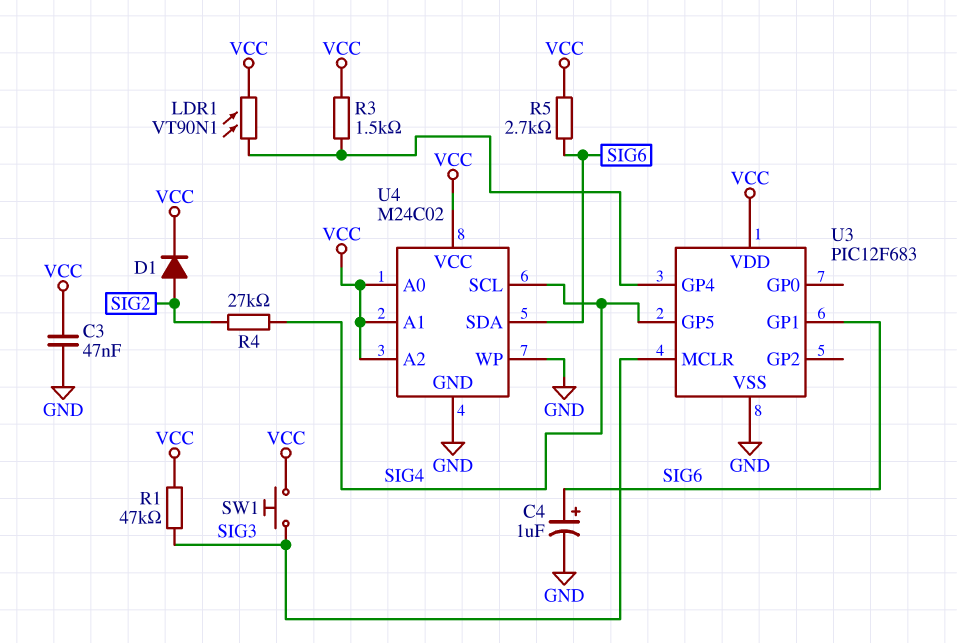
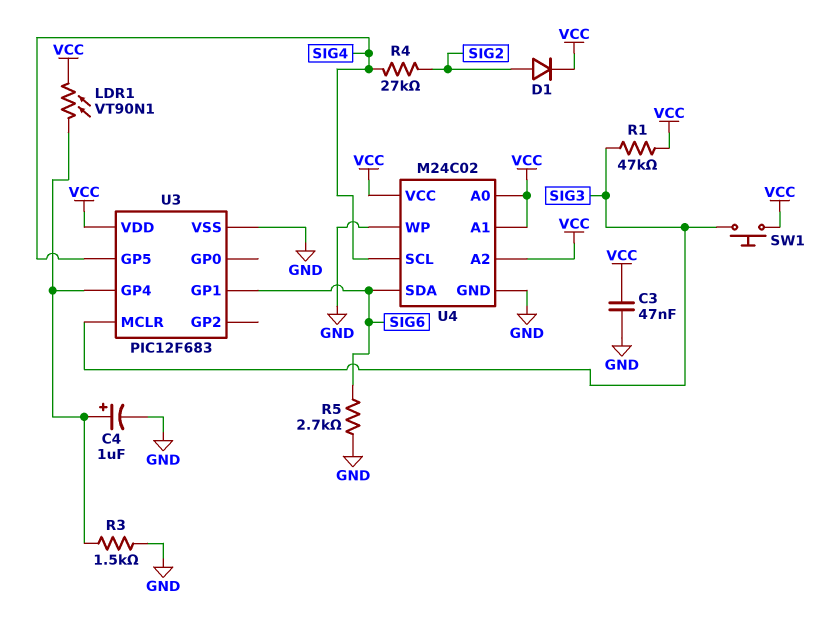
C4: 1uF (plus SIG6, minus GND) -> 1uF (plus U3/GP4, minus GND)
R3: 1.5k (U3/GP4, VCC) -> 1.5k (GND, U3/GP4)
R5: 2.7k (SIG6, VCC) -> 2.7k (GND, SIG6)

